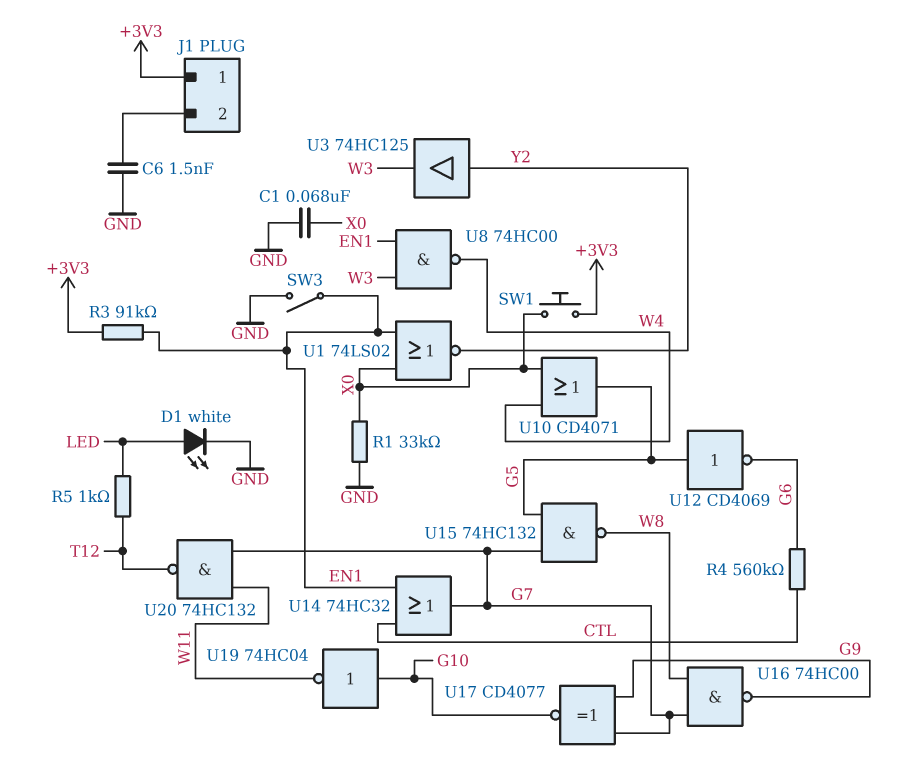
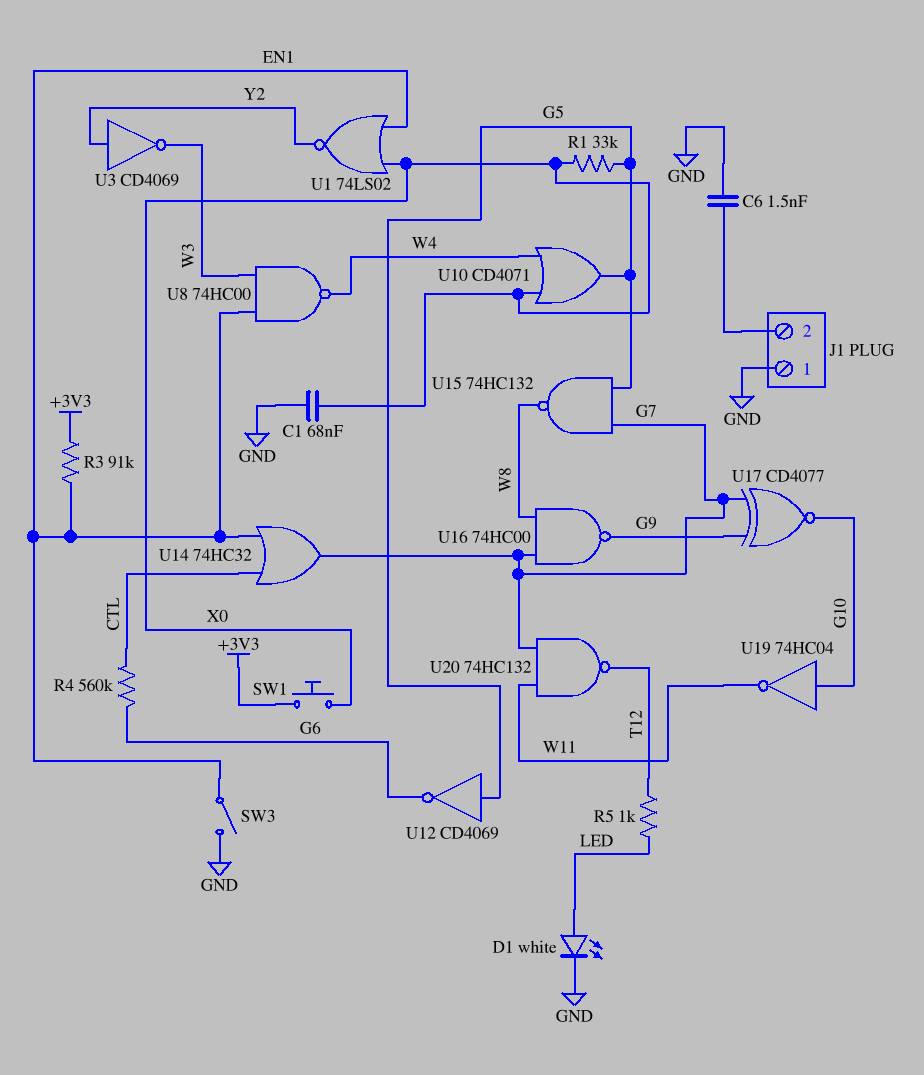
J1 pin 1: +3V3 -> GND
R1: 33k (GND, X0) -> 33k (G5, X0)
U3: buffer 74HC125 (in Y2, out W3) -> NOT CD4069 (in Y2, out W3)

